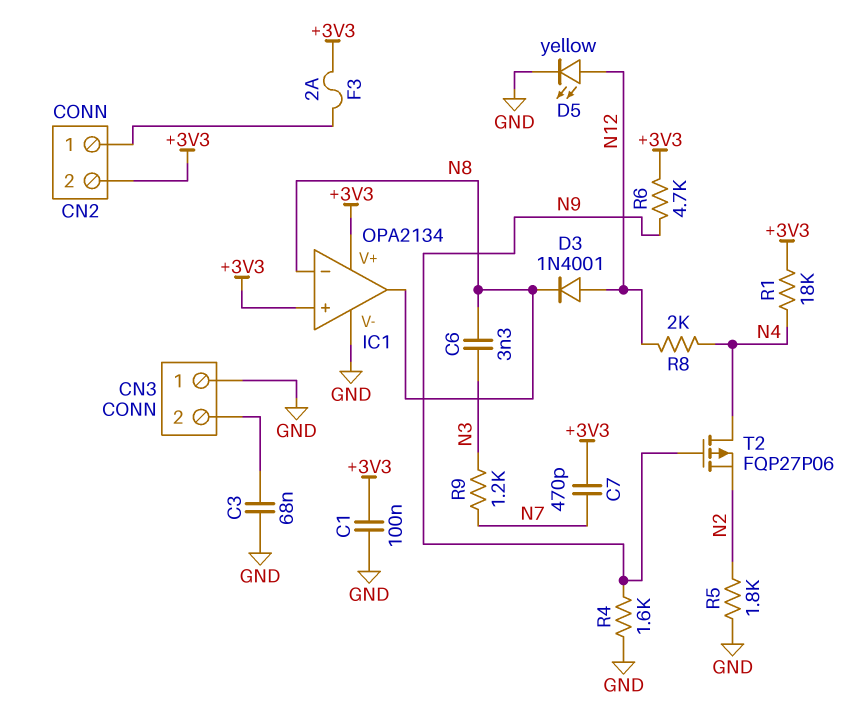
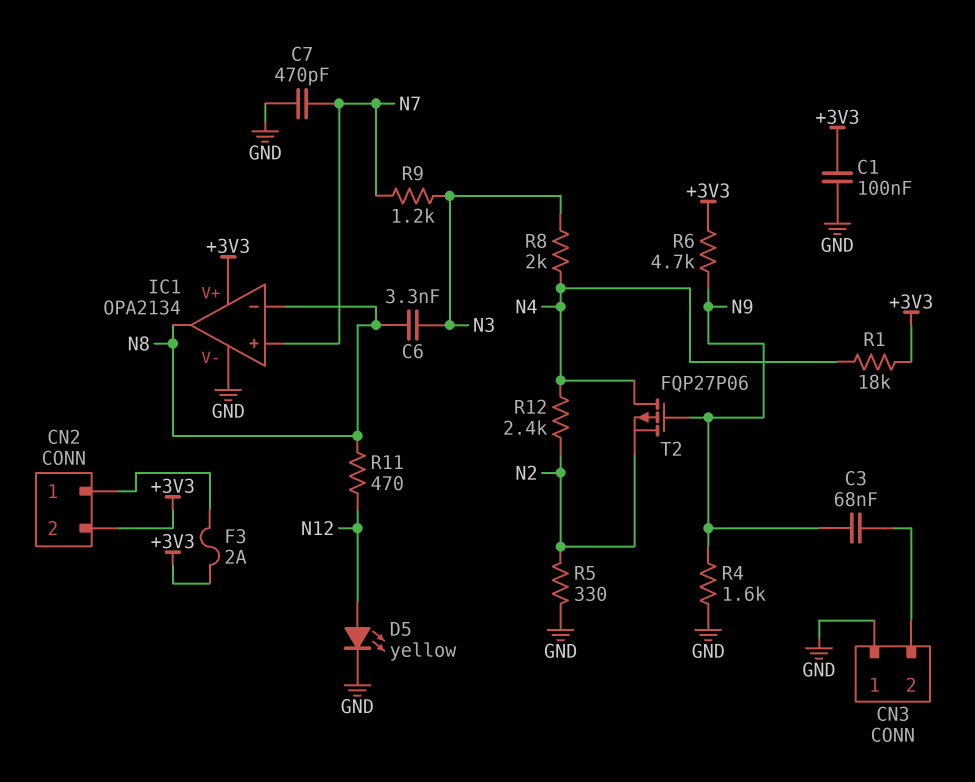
C3: 68nF (CN3/2, GND) -> 68nF (CN3/2, N9)
C7: 470pF (+3V3, N7) -> 470pF (GND, N7)
D3: diode 1N4001 (A N12, K N8) -> none
IC1 pin in+: +3V3 -> N7
R5: 1.8k (GND, N2) -> 330 (GND, N2)
R8: 2k (N4, N12) -> 2k (N3, N4)
R11: none -> 470 (N8, N12)
R12: none -> 2.4k (N2, N4)

